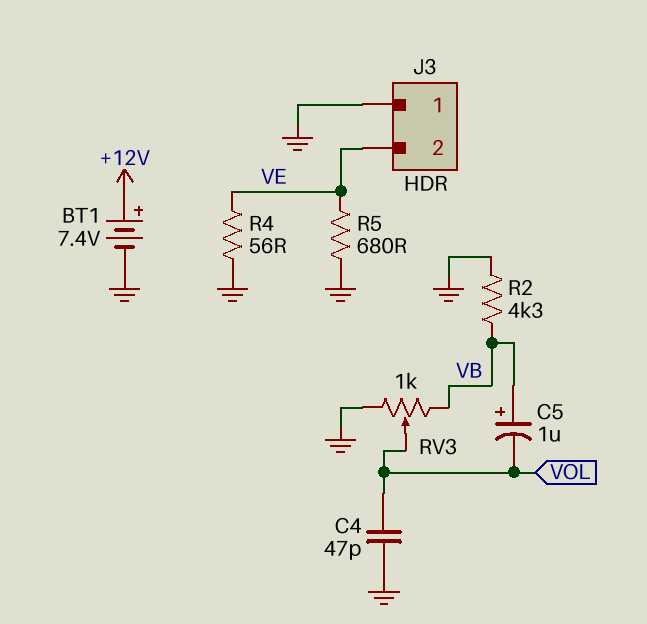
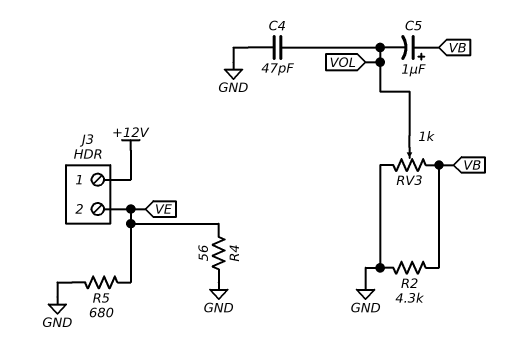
BT1: 7.4V (plus +12V, minus GND) -> none
J3 pin 1: GND -> +12V

